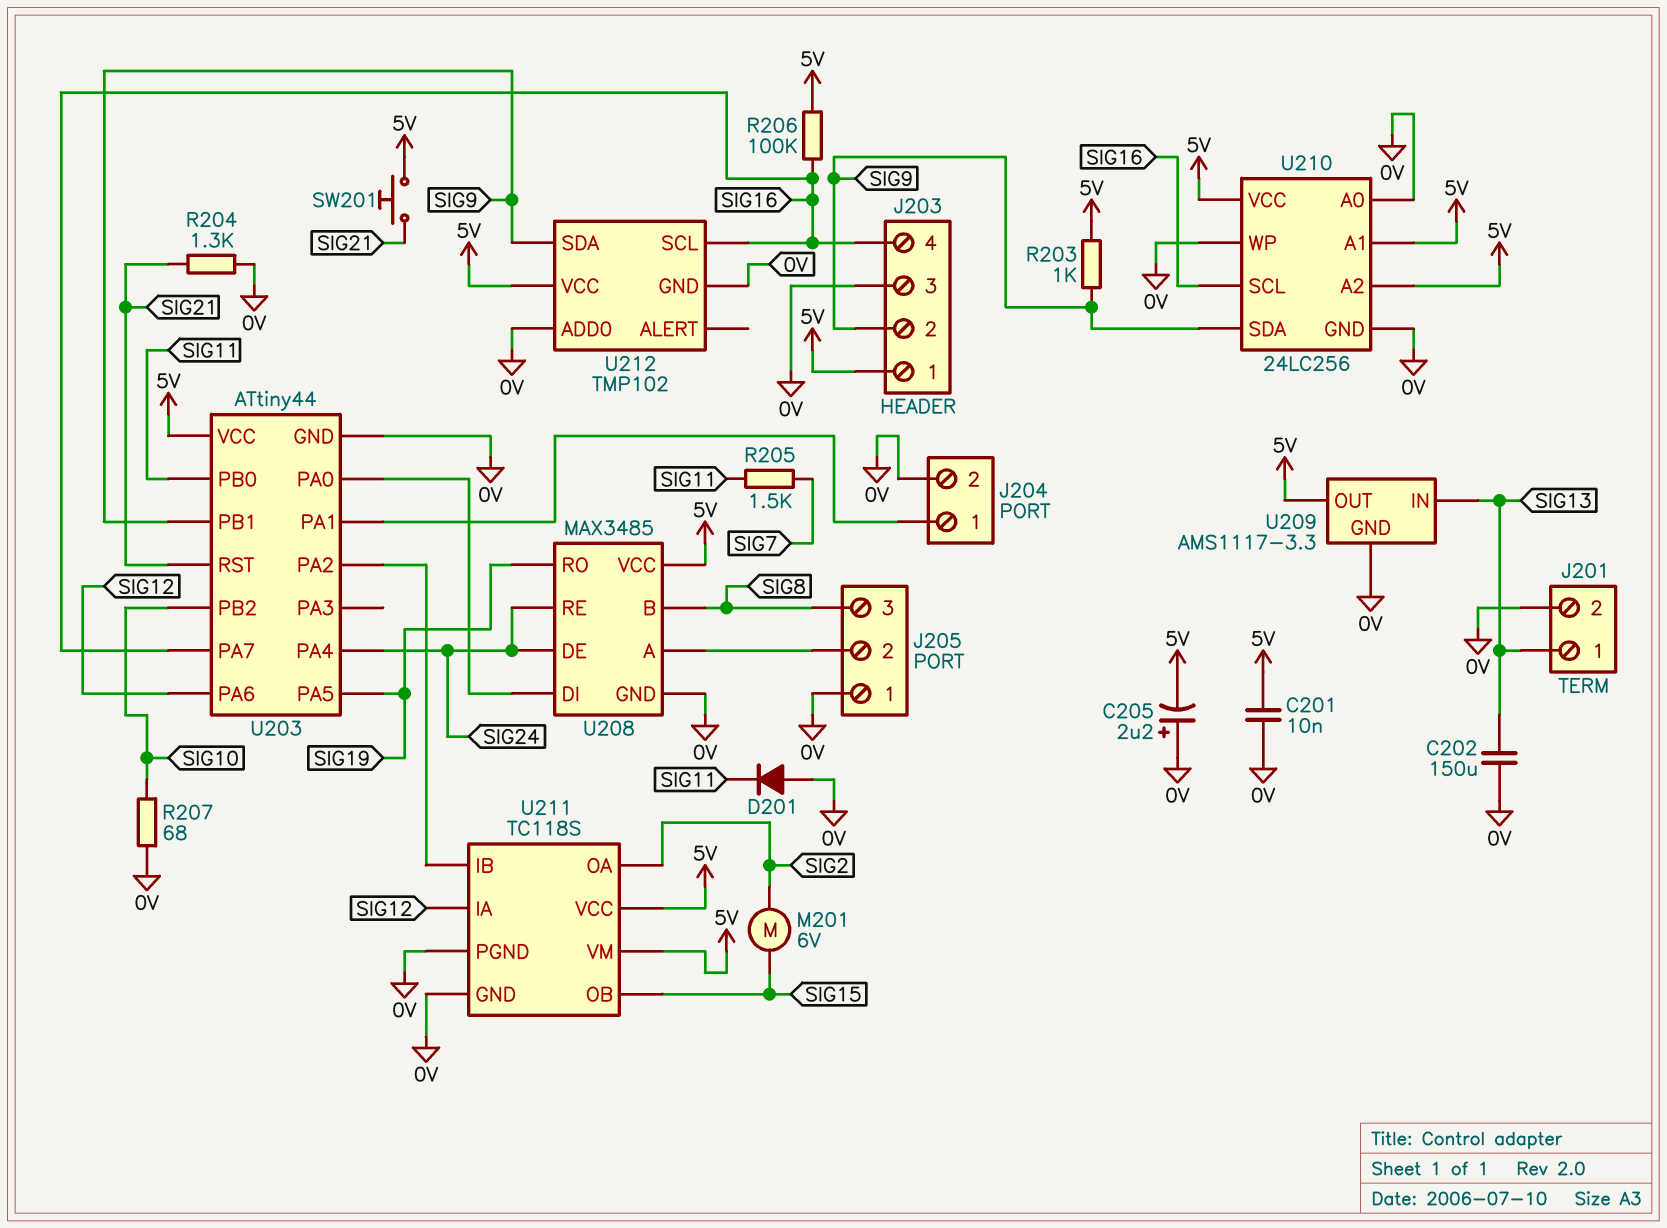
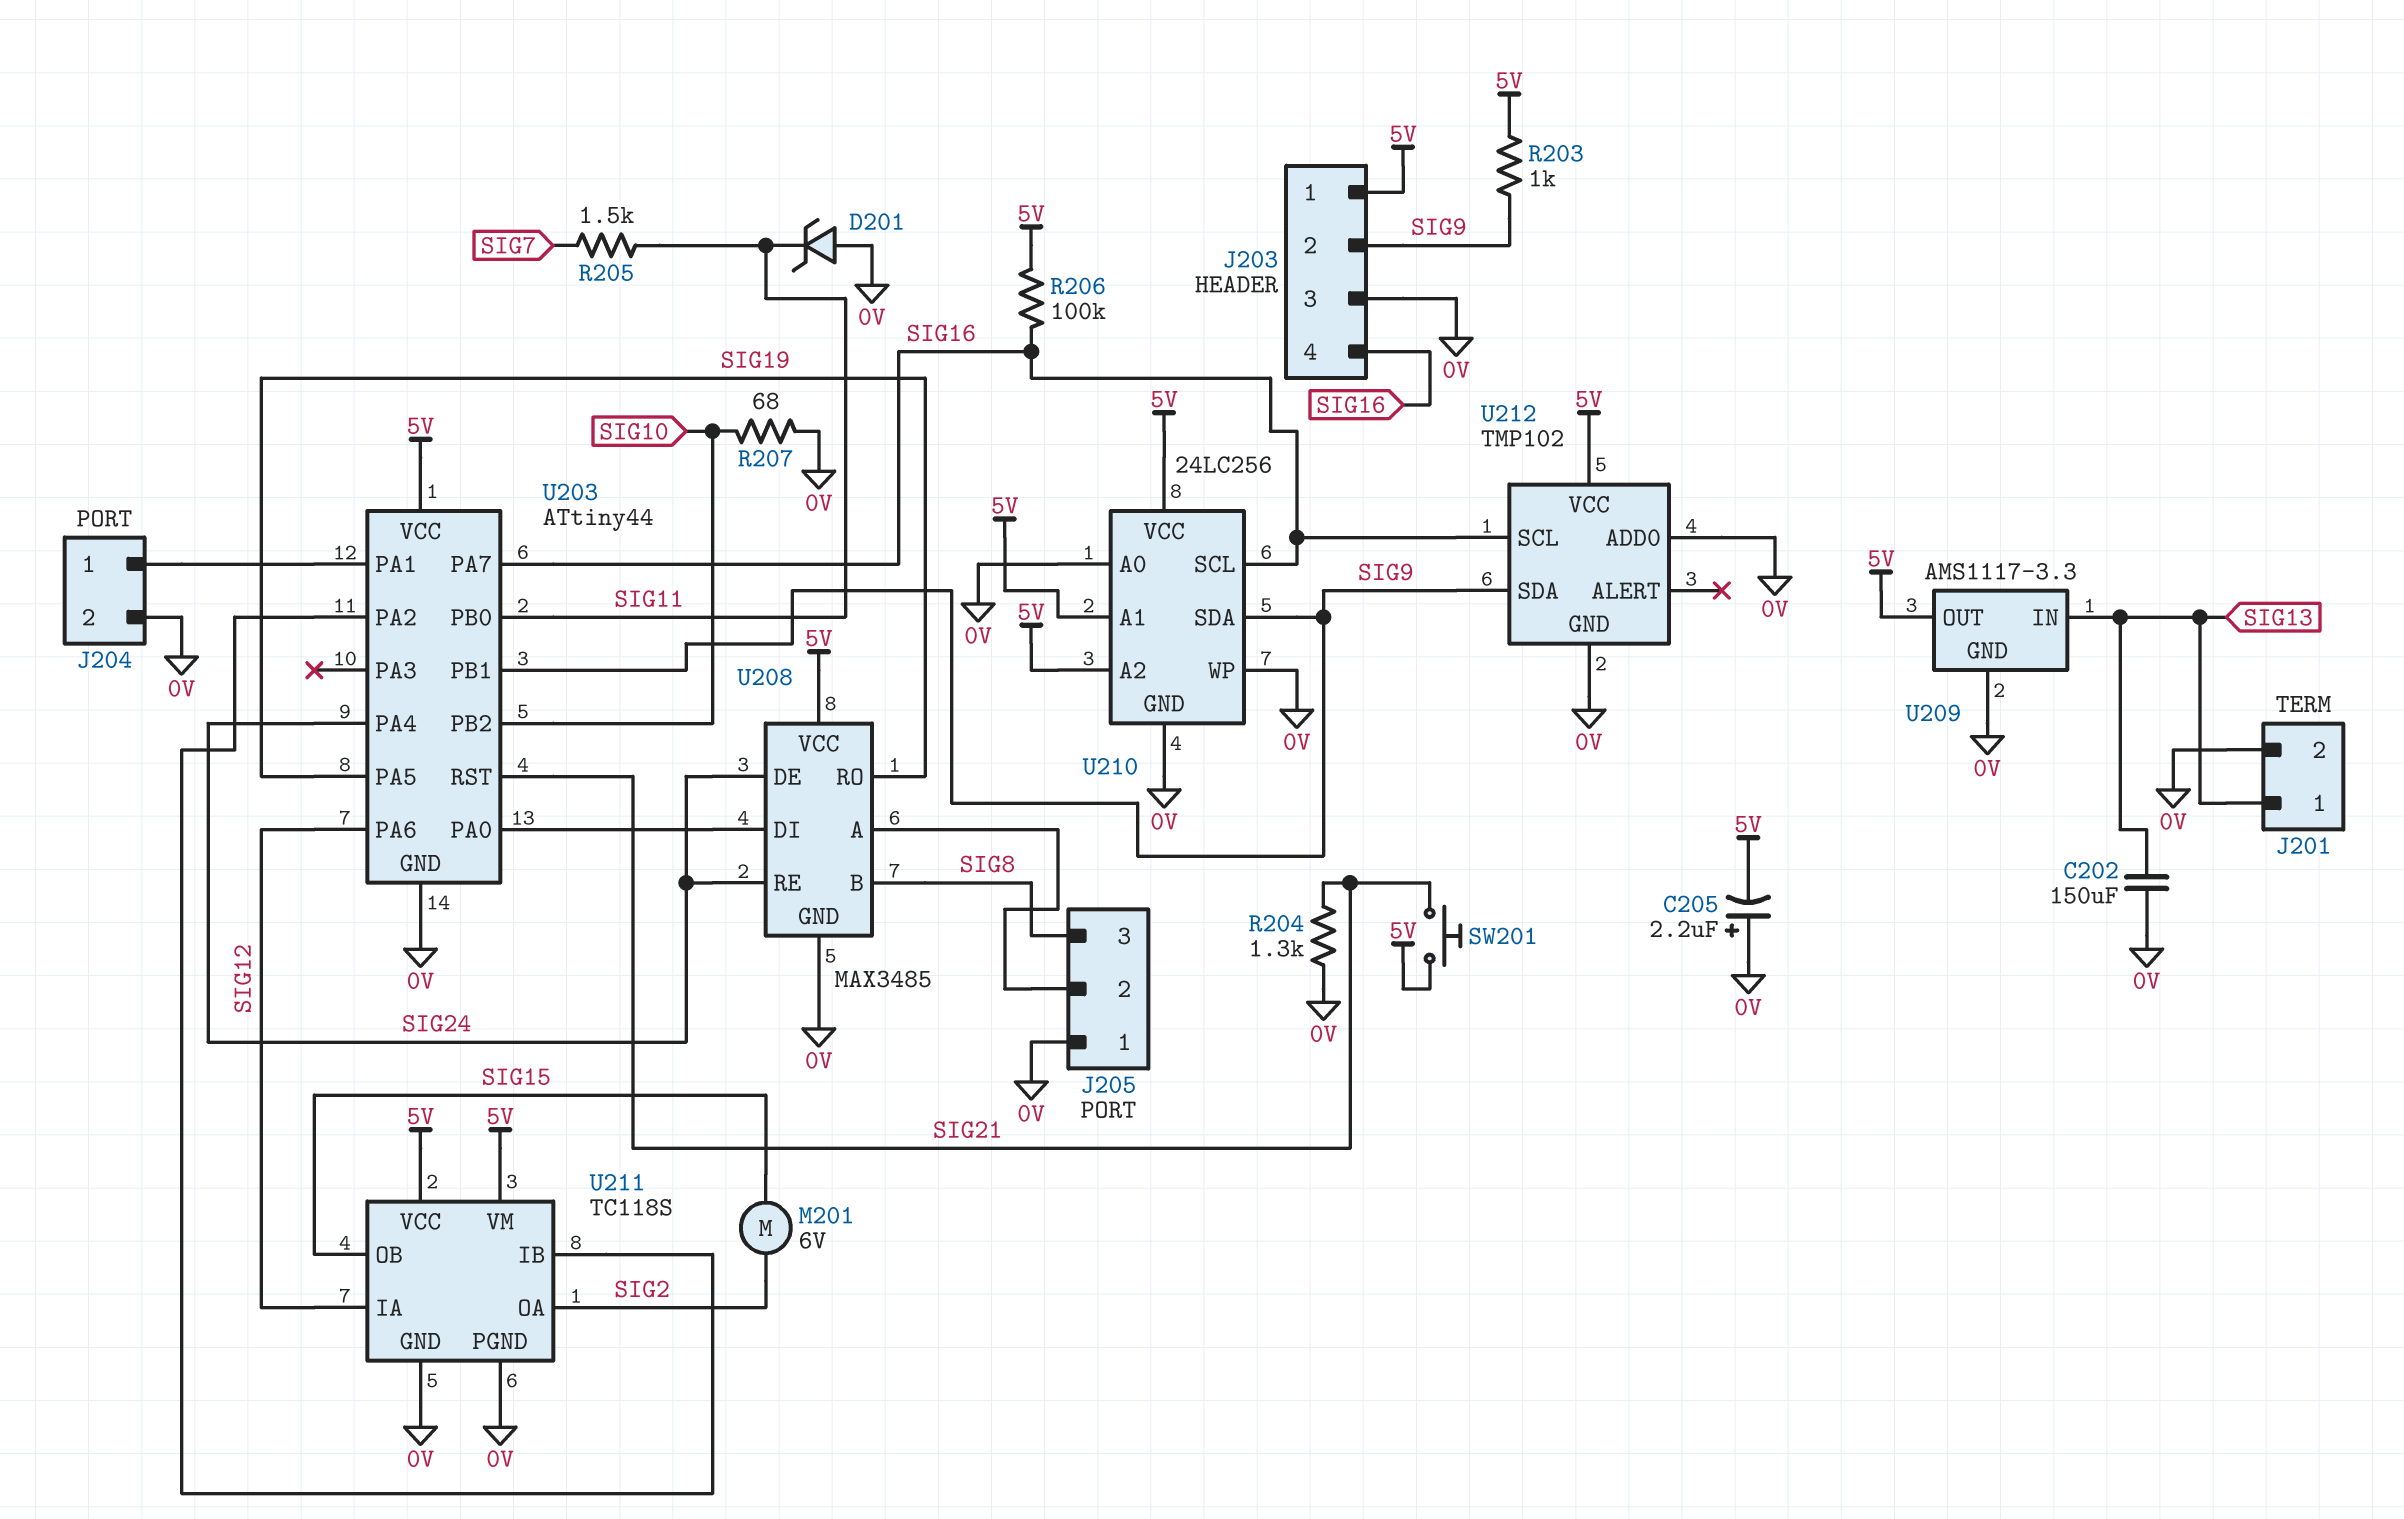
C201: 10nF (0V, 5V) -> none
D201: diode (A 0V, K SIG11) -> zener (A 0V, K SIG11)

